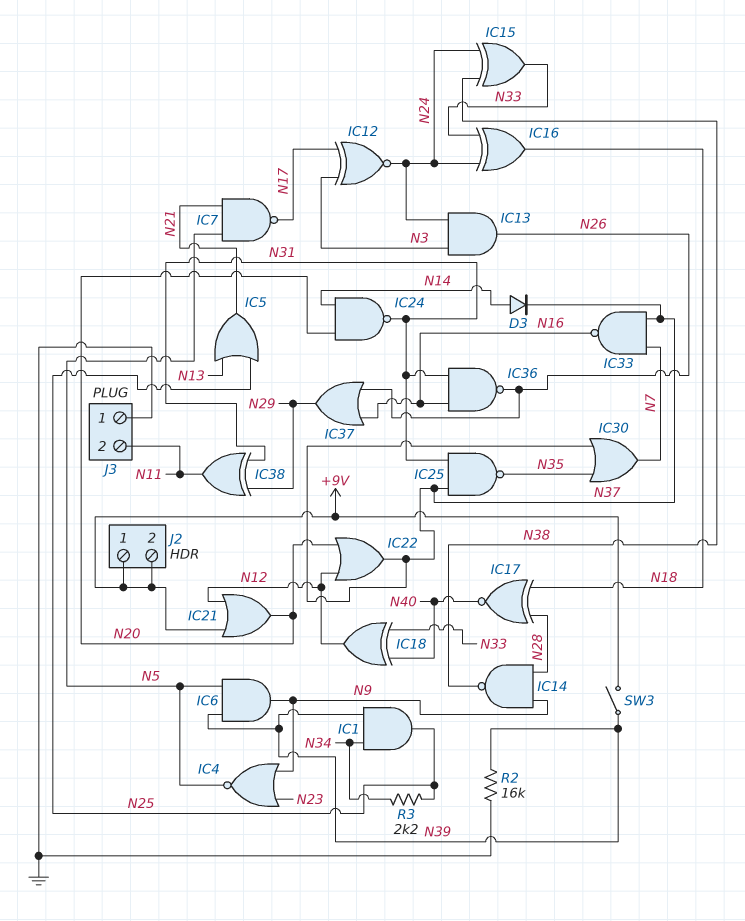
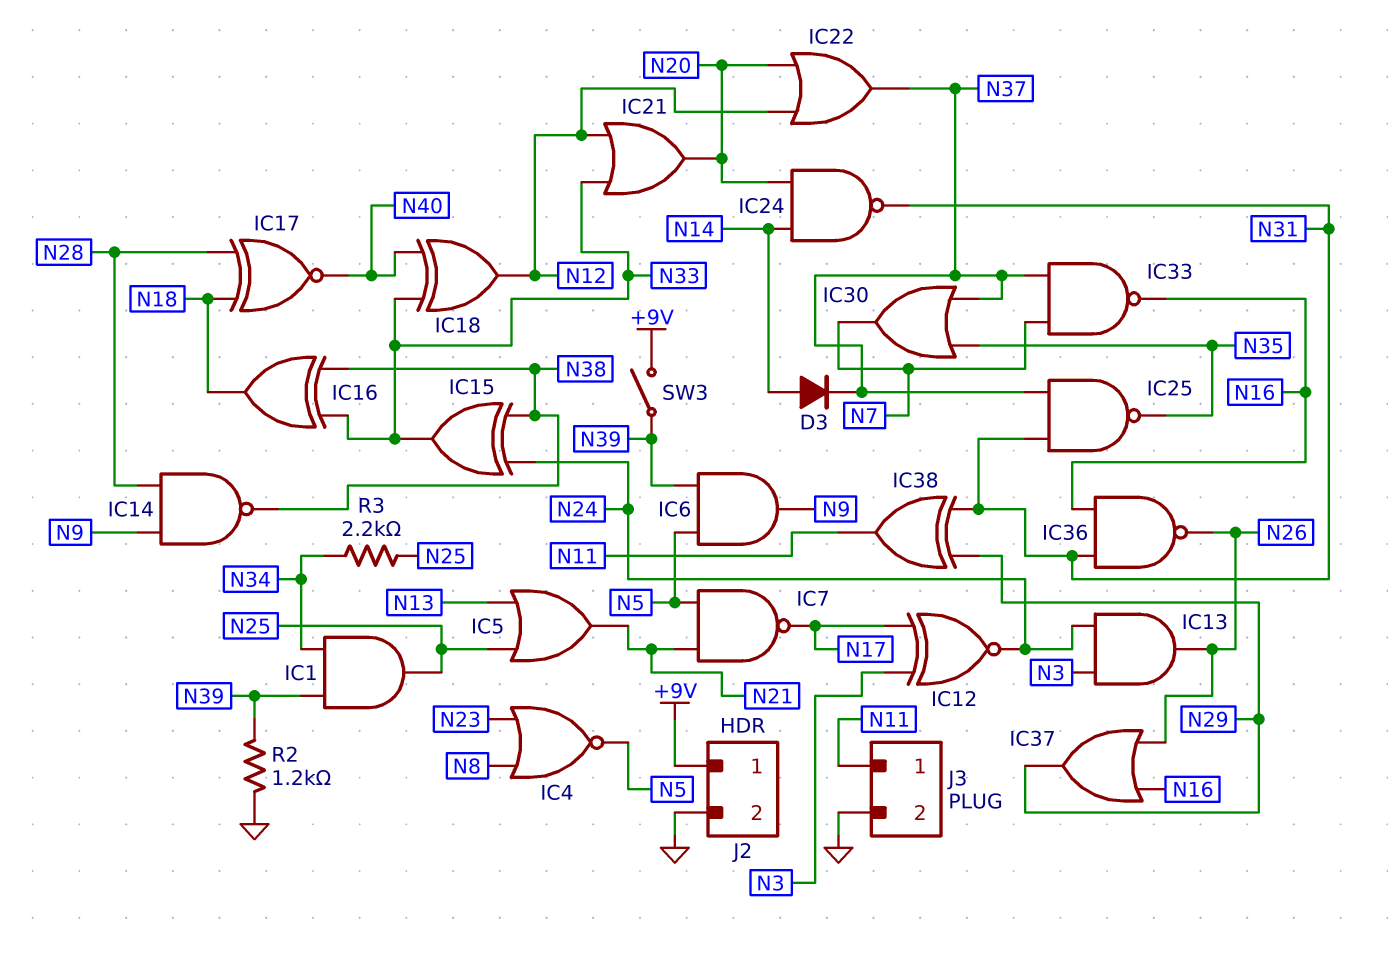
IC4: NOR (in N9, in N23, out N5) -> NOR (in N8, in N23, out N5)
IC16: XOR (in N24, in N33, out N18) -> XOR (in N33, in N38, out N18)
IC21: OR (in +9V, in N12, out N20) -> OR (in N12, in N33, out N20)
J2 pin 2: +9V -> GND
J3 pin 1: GND -> N11
J3 pin 2: N11 -> GND
R2: 16k (GND, N39) -> 1.2k (GND, N39)

